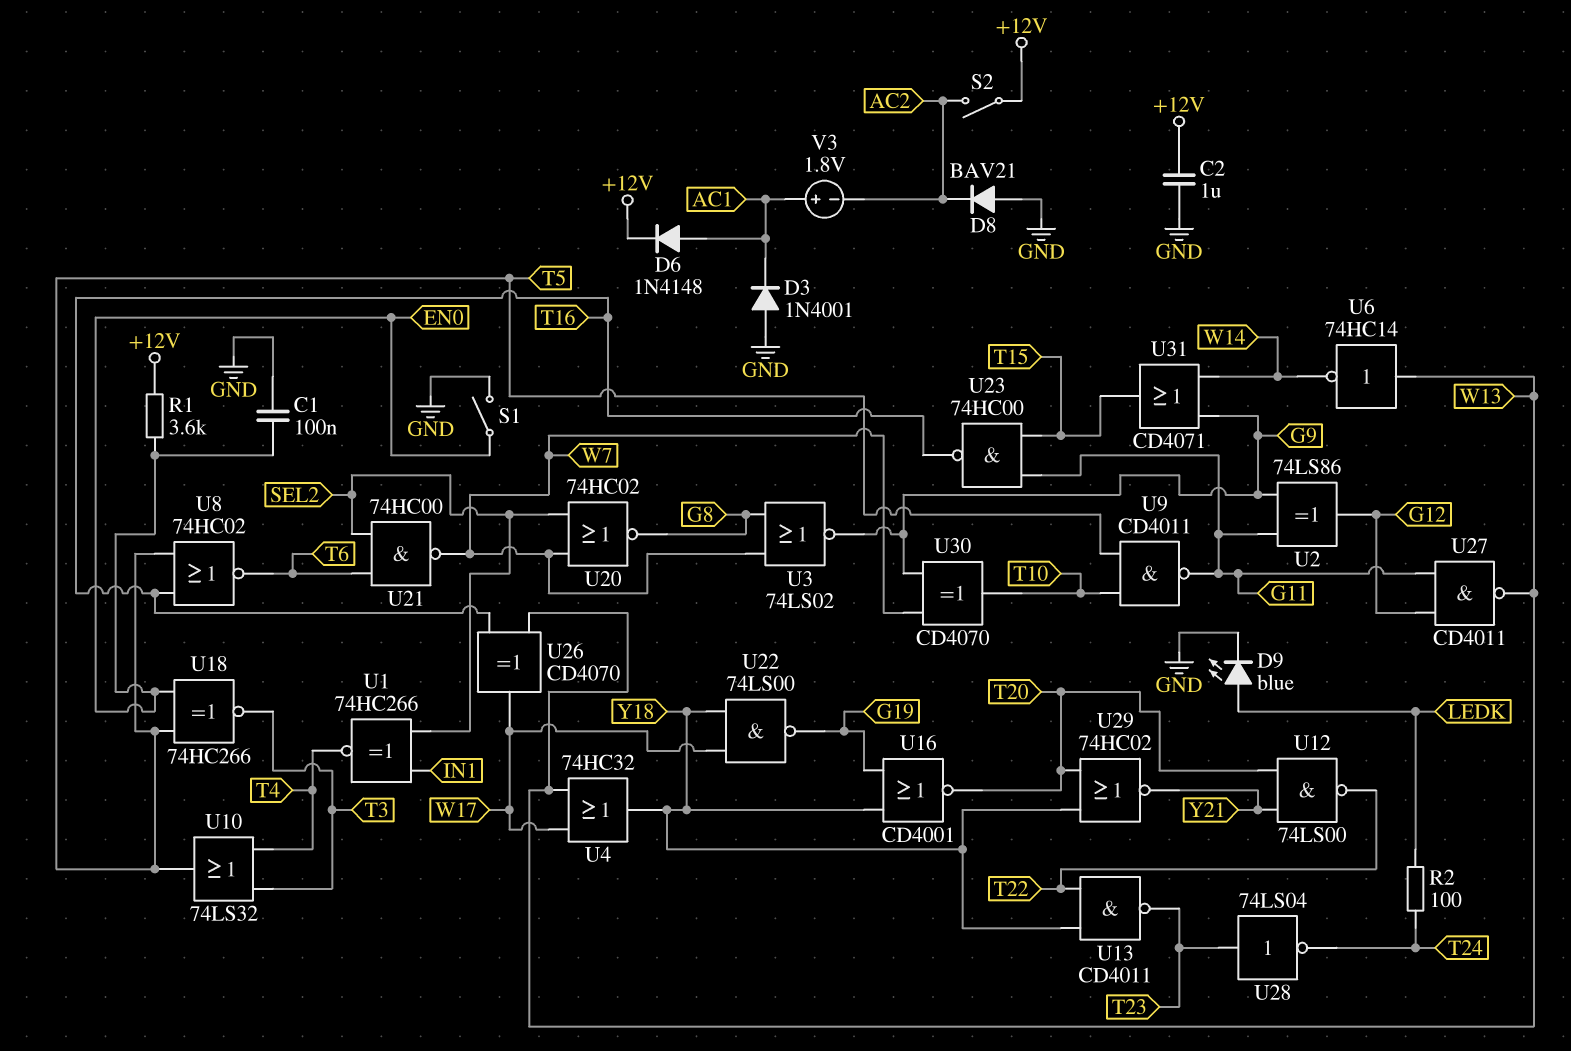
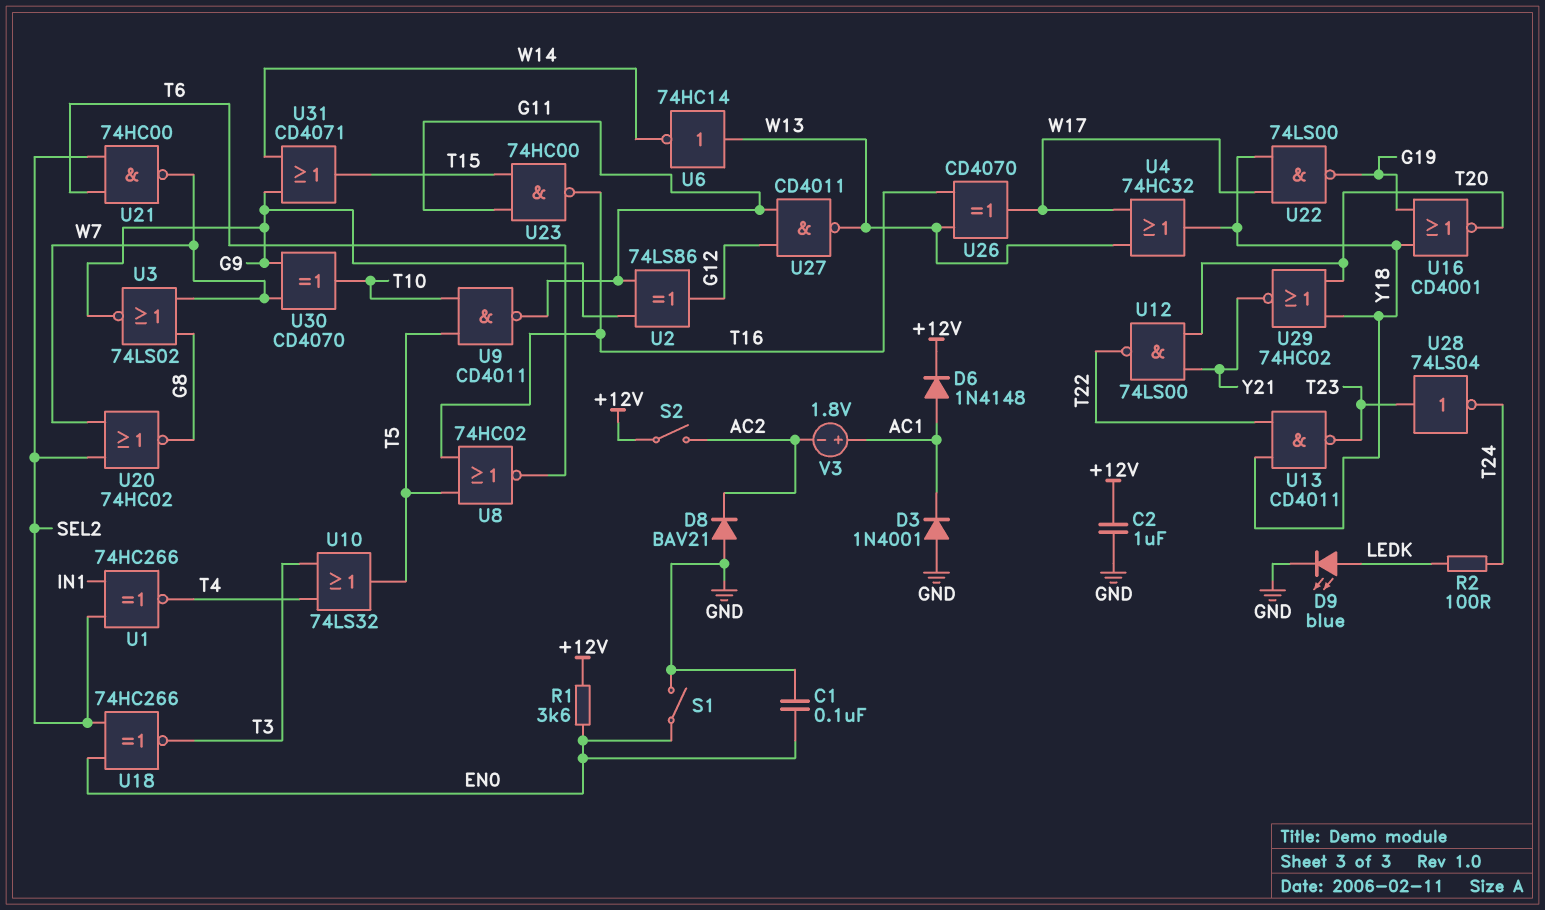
U18: XNOR 74HC266 (in EN0, in T5, out T3) -> XNOR 74HC266 (in EN0, in SEL2, out T3)

